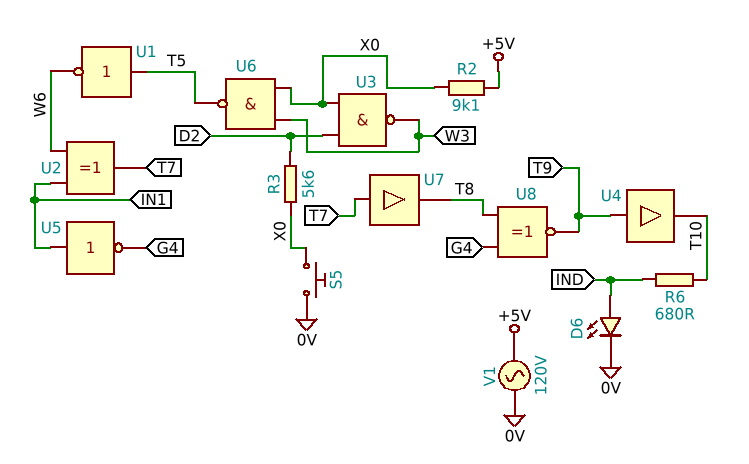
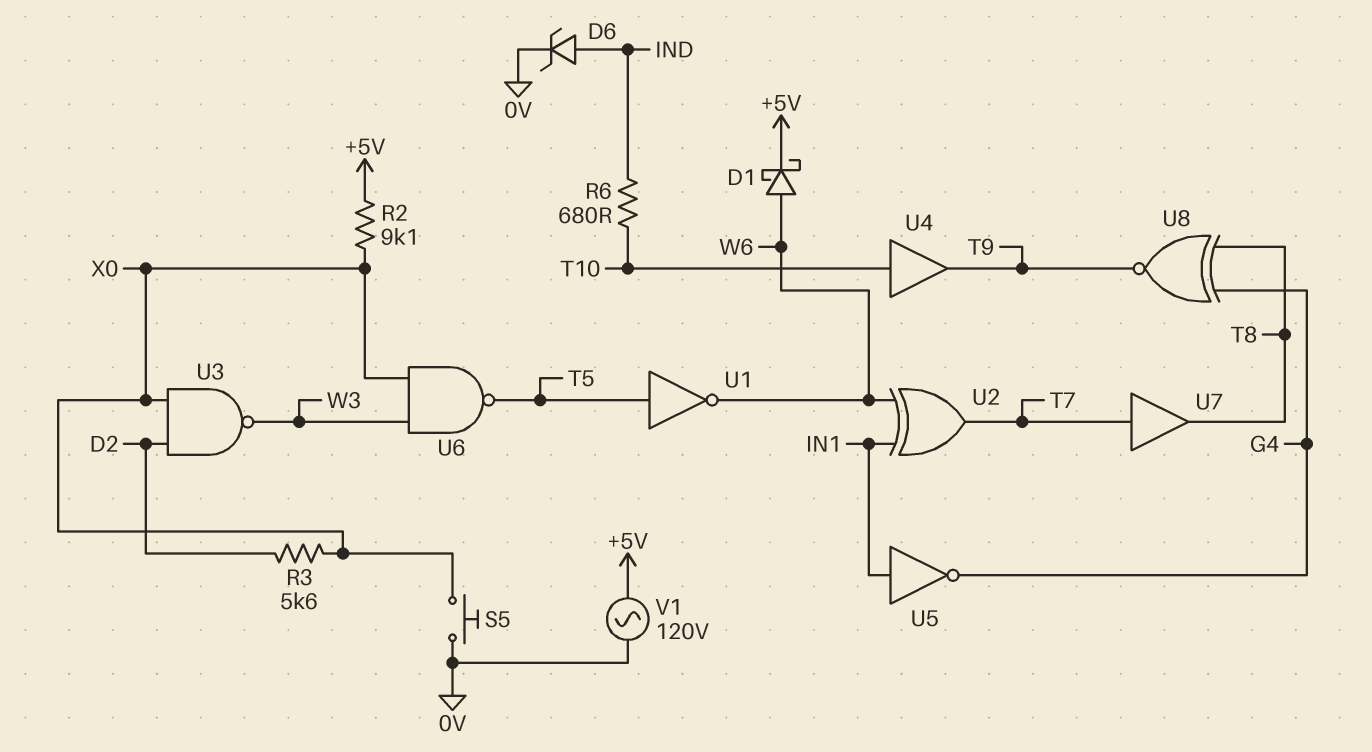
D1: none -> schottky (A W6, K +5V)
D6: LED (A IND, K 0V) -> zener (A IND, K 0V)
U4: buffer (in T9, out T10) -> buffer (in T10, out T9)

